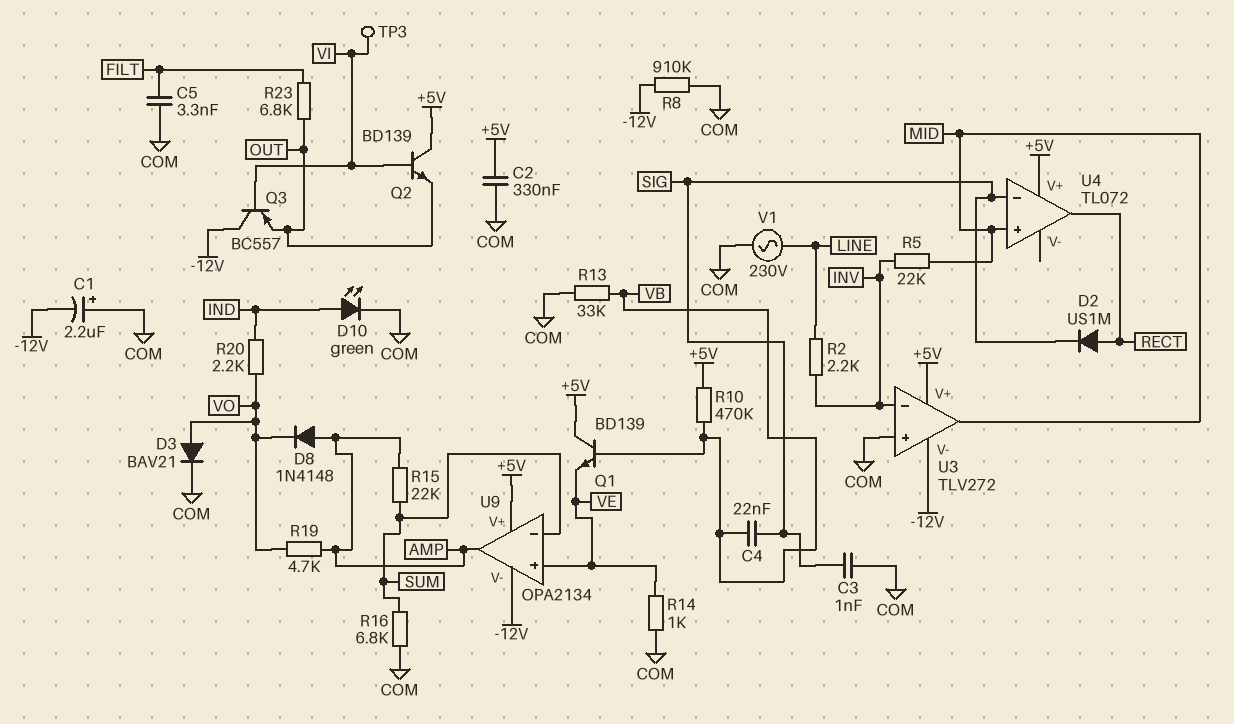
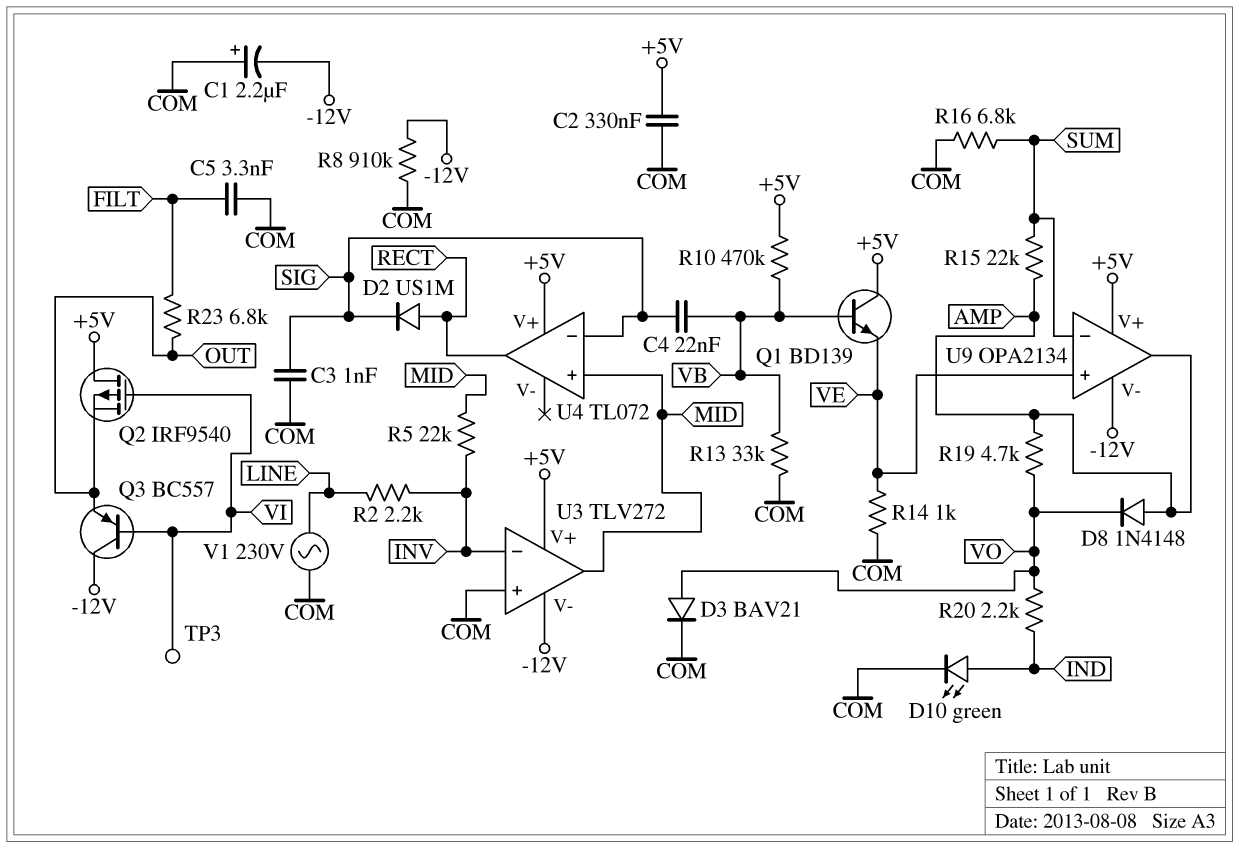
Q2: NPN BD139 (B VI, C +5V, E OUT) -> PMOS IRF9540 (G VI, D +5V, S OUT)

